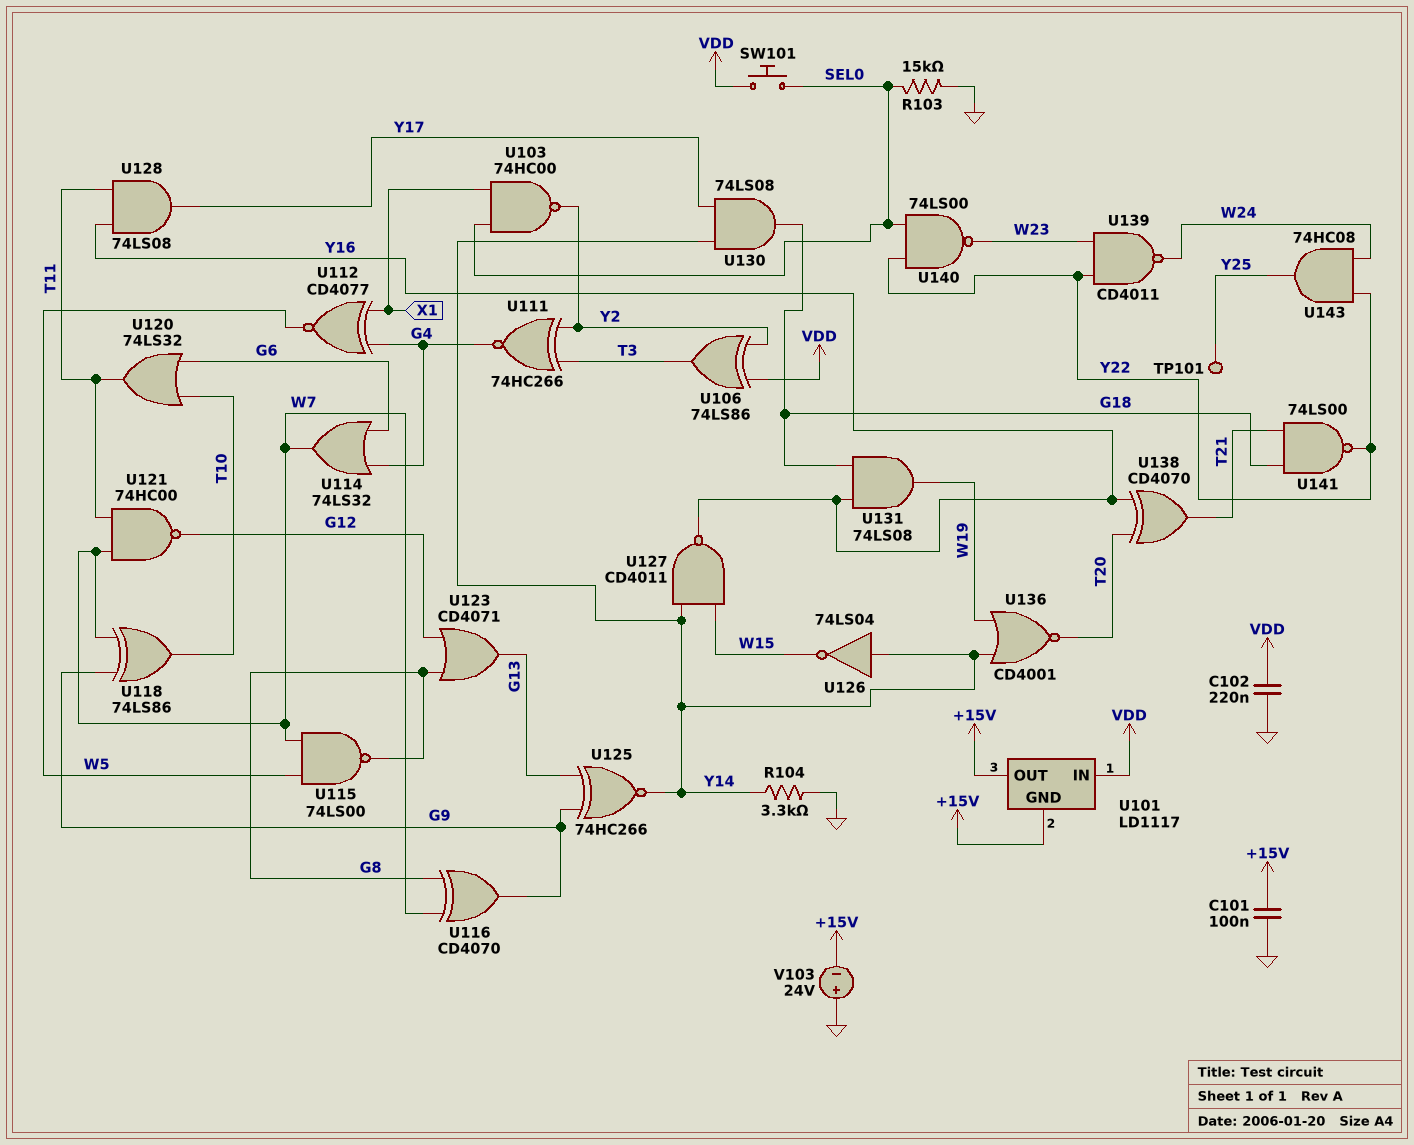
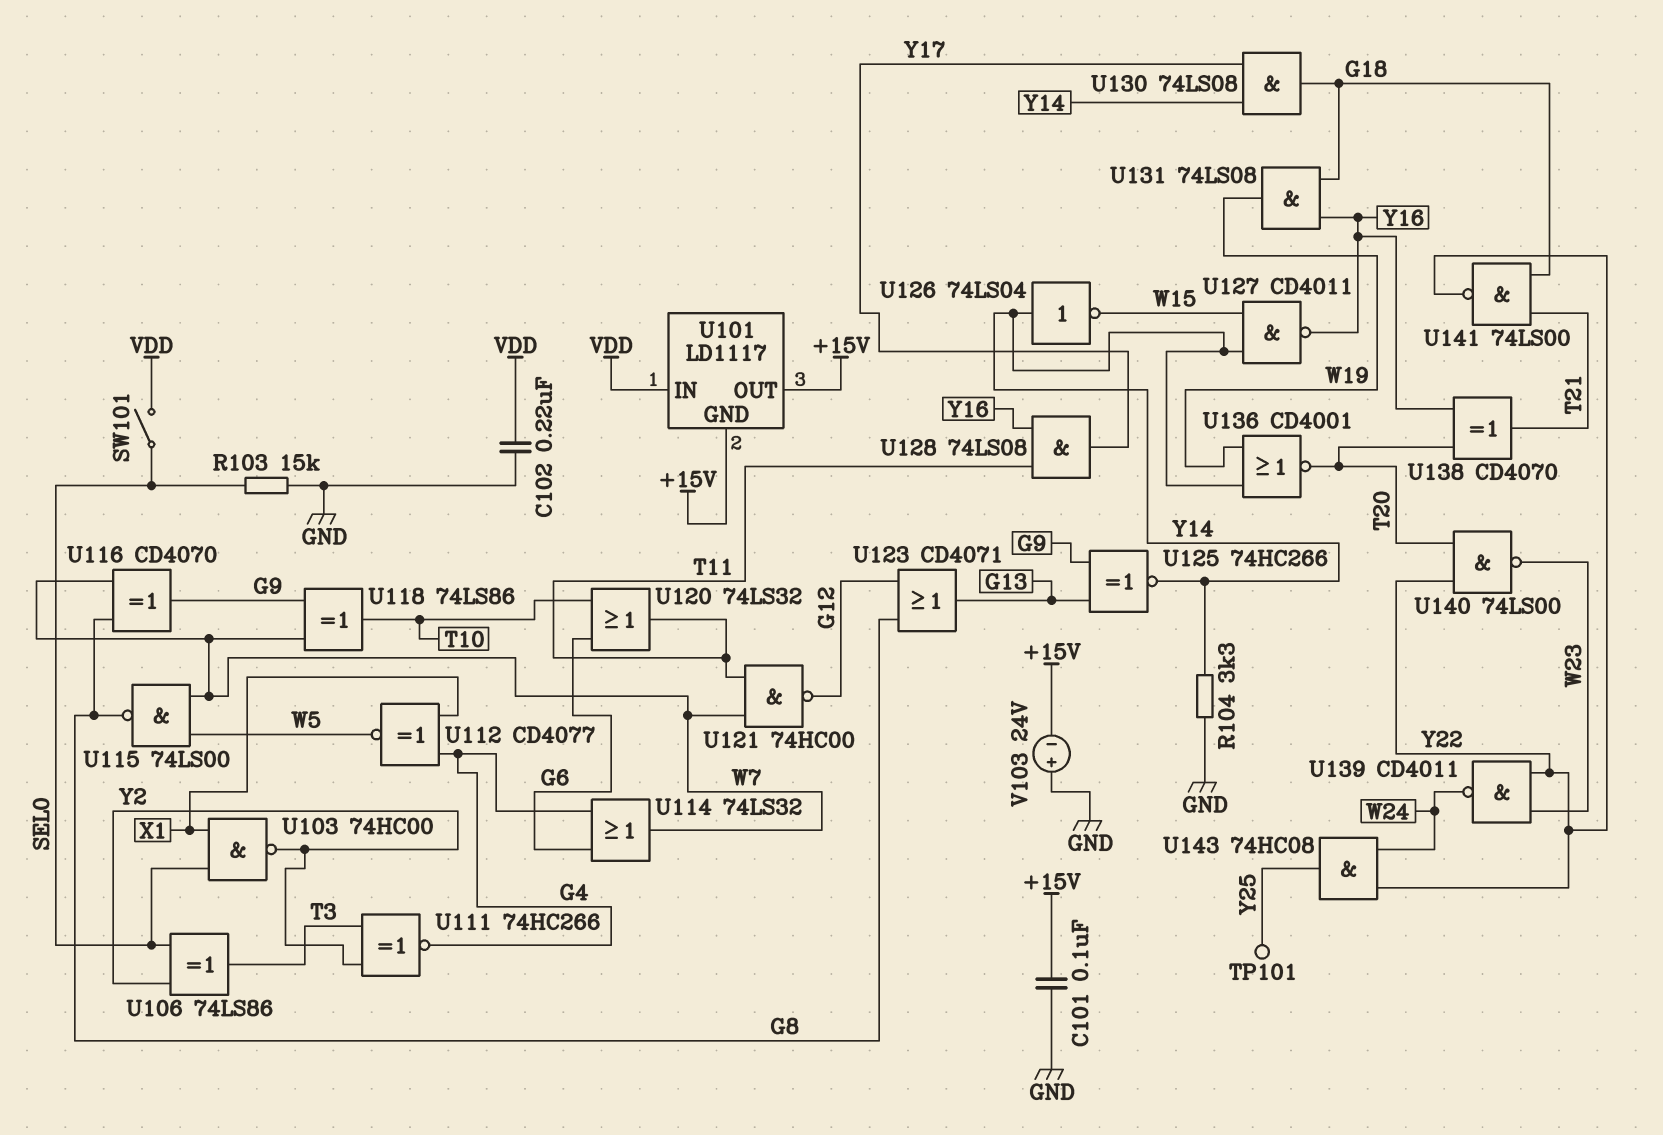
SW101: button (SEL0, VDD) -> switch (SEL0, VDD)
U106: XOR 74LS86 (in VDD, in Y2, out T3) -> XOR 74LS86 (in SEL0, in Y2, out T3)
U140: NAND 74LS00 (in SEL0, in Y22, out W23) -> NAND 74LS00 (in T20, in Y22, out W23)

